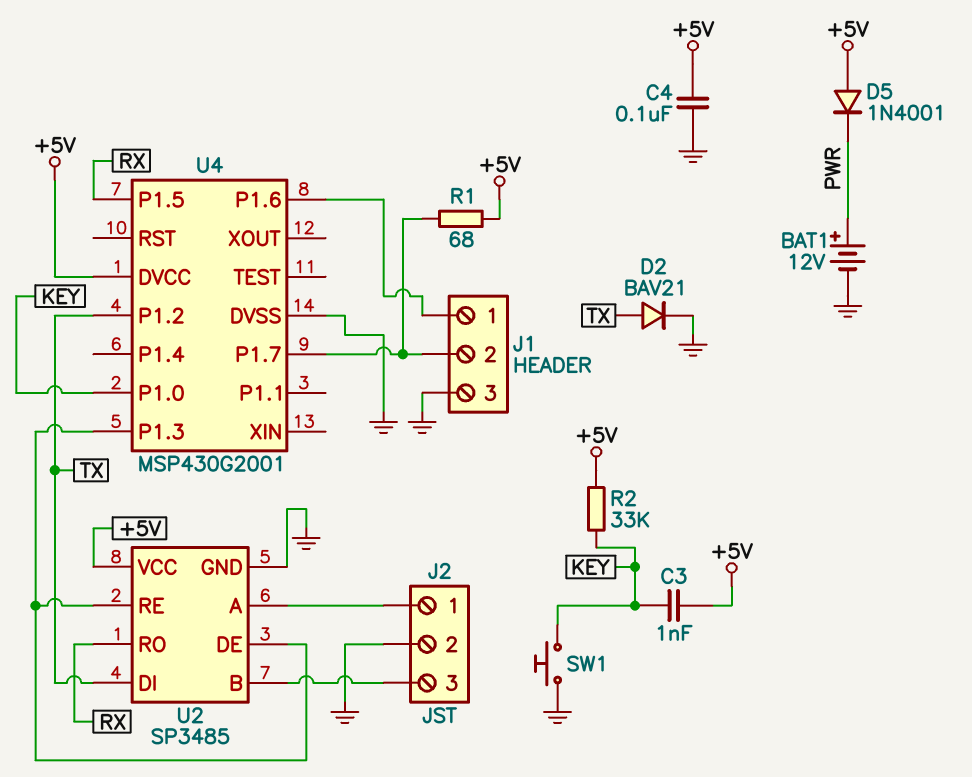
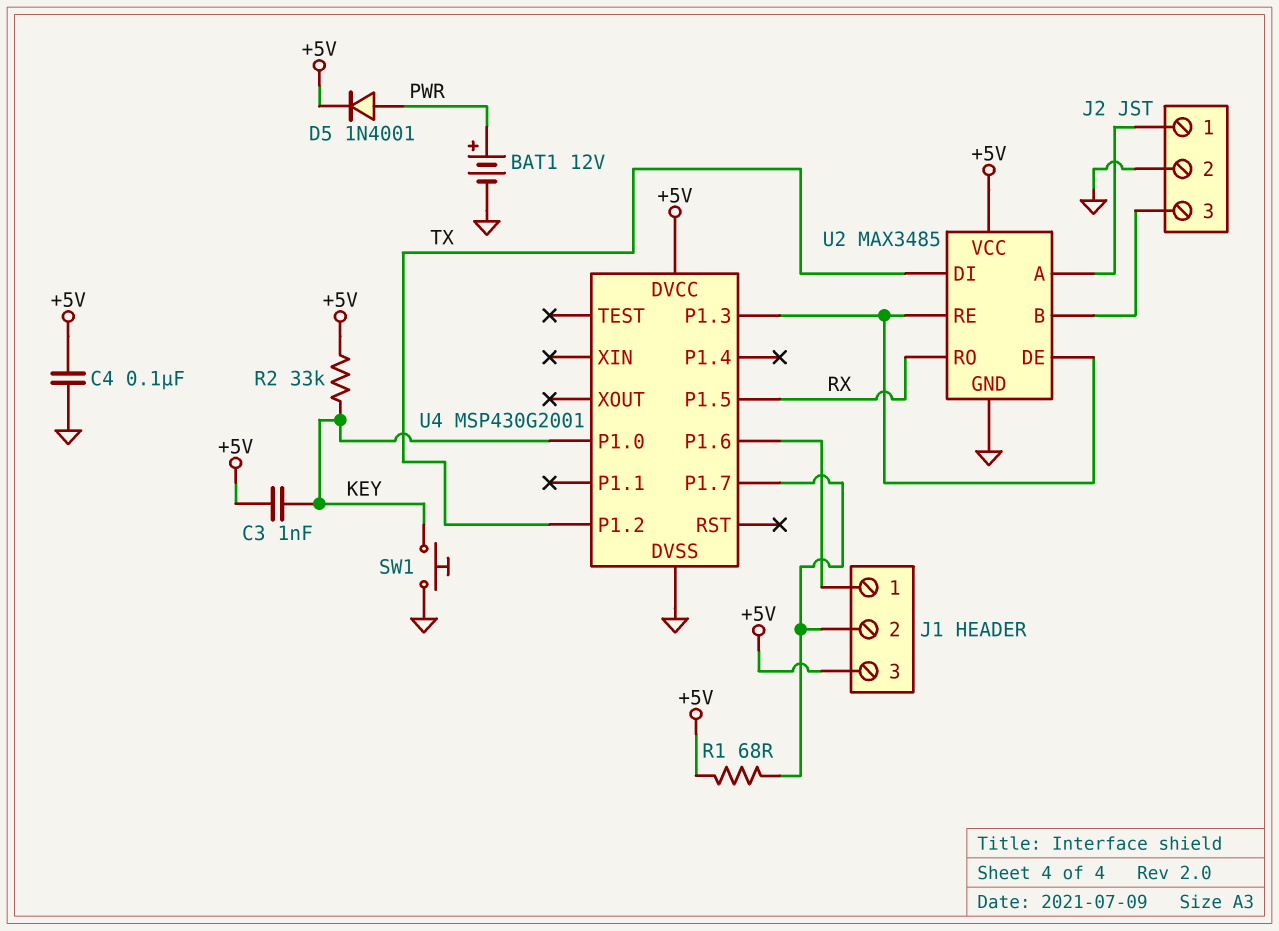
D2: diode BAV21 (A TX, K GND) -> none
D5: diode 1N4001 (A +5V, K PWR) -> diode 1N4001 (A PWR, K +5V)
J1 pin 3: GND -> +5V
U2: SP3485 -> MAX3485

